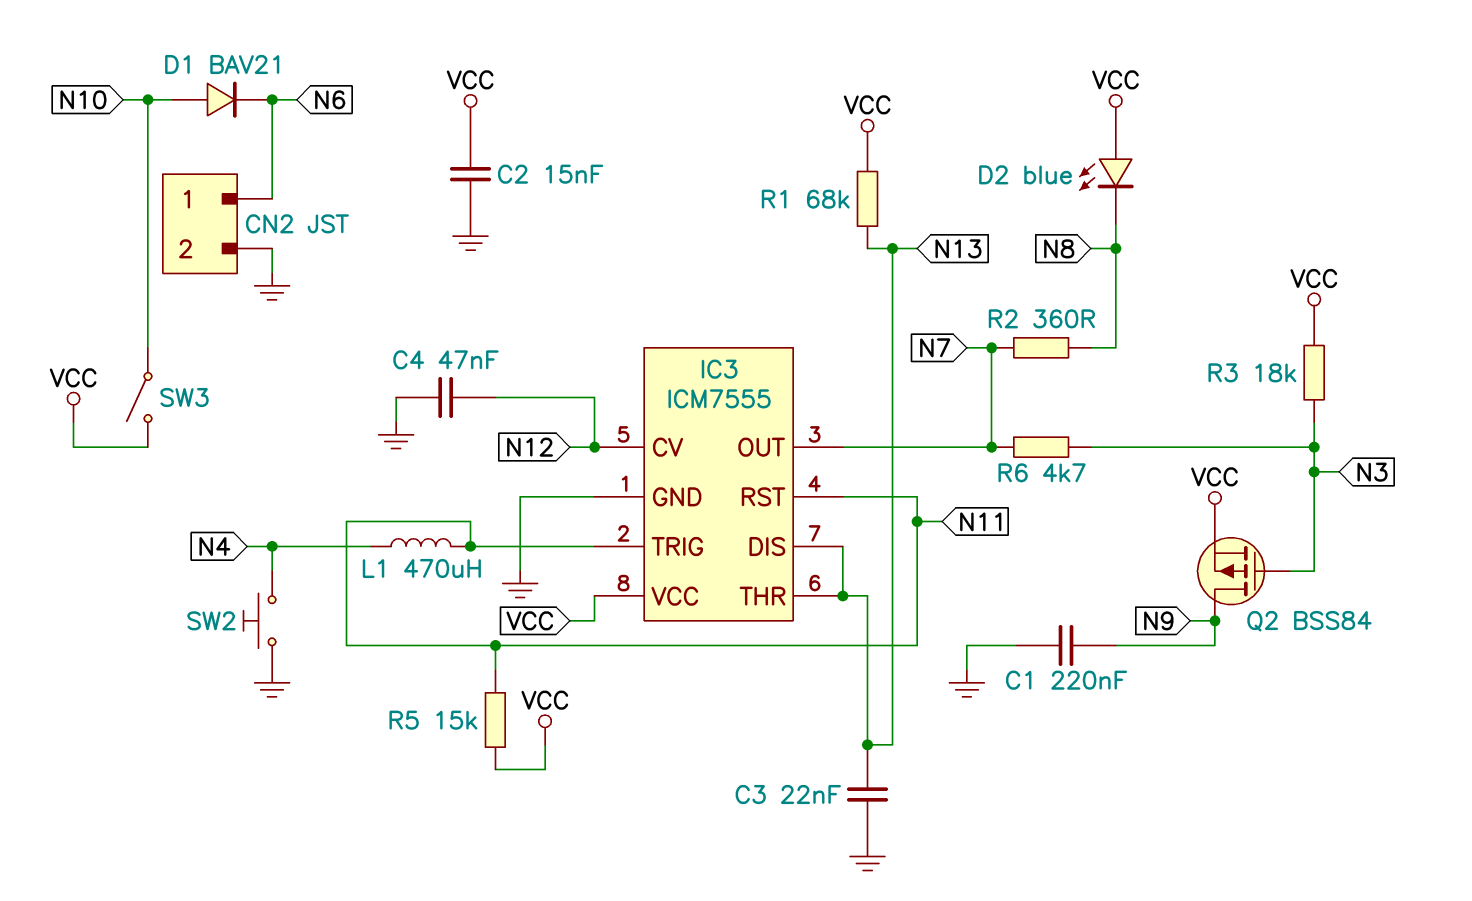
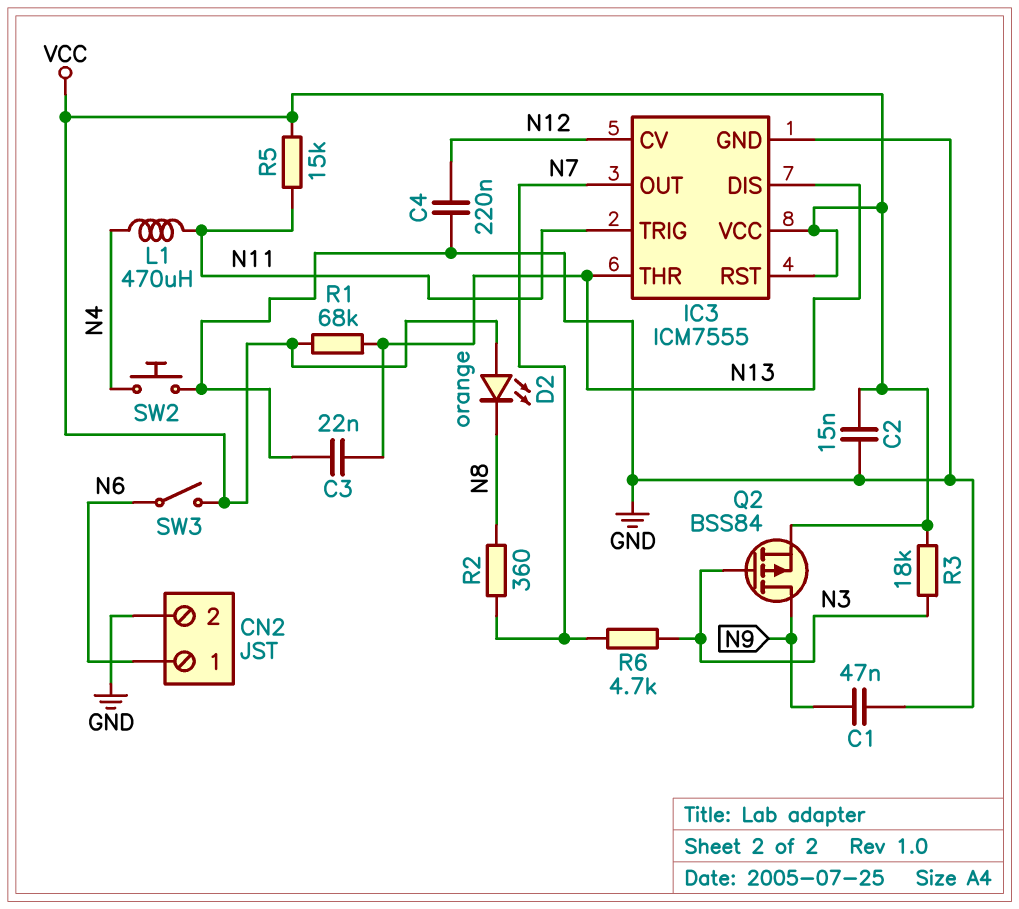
C1: 220nF (GND, N9) -> 47nF (GND, N9)
C4: 47nF (GND, N12) -> 220nF (GND, N12)
D1: diode BAV21 (A N10, K N6) -> none
D2: LED blue (A VCC, K N8) -> LED orange (A VCC, K N8)
IC3 pin RST: N11 -> VCC
SW3: switch (N10, VCC) -> switch (N6, VCC)

